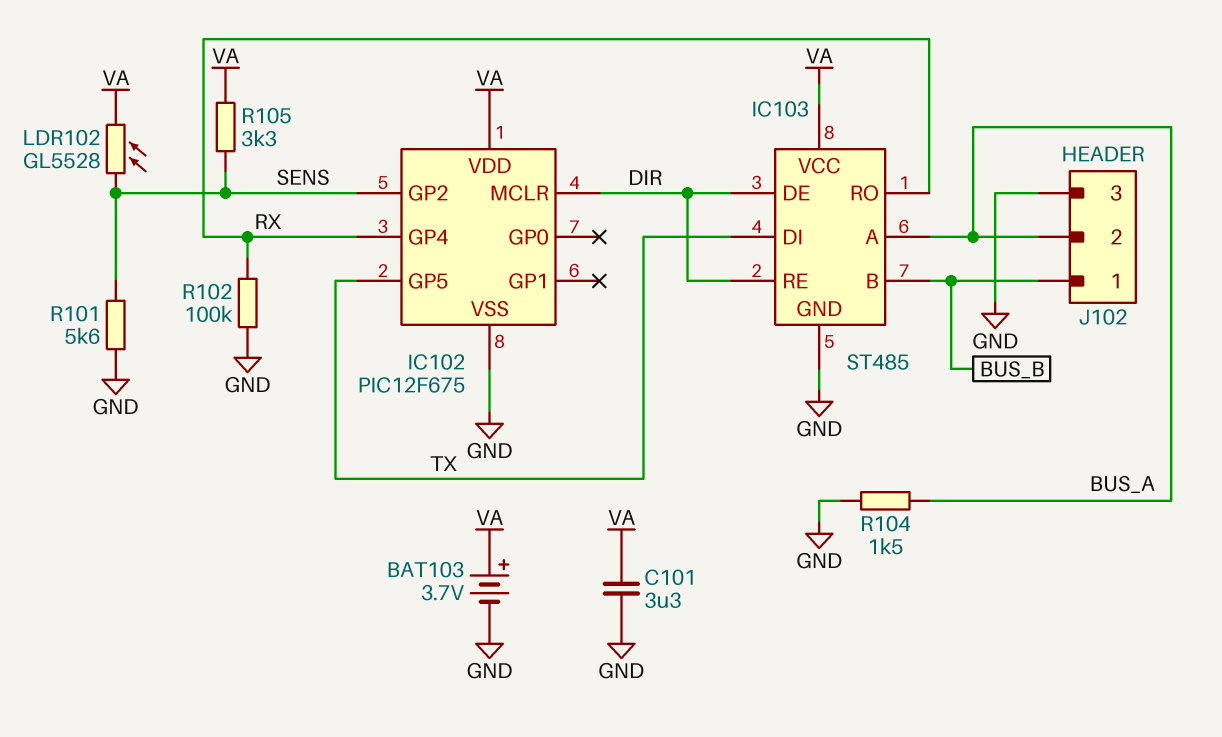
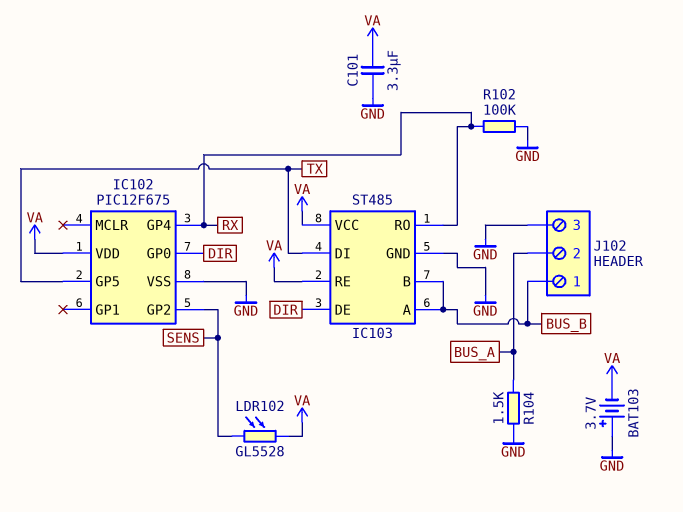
BAT103: 3.7V (plus VA, minus GND) -> 3.7V (plus GND, minus VA)
IC102 pin GP0: none -> DIR
IC102 pin MCLR: DIR -> none
IC103 pin A: BUS_A -> BUS_B
IC103 pin RE: DIR -> VA
R101: 5.6k (GND, SENS) -> none
R105: 3.3k (SENS, VA) -> none

